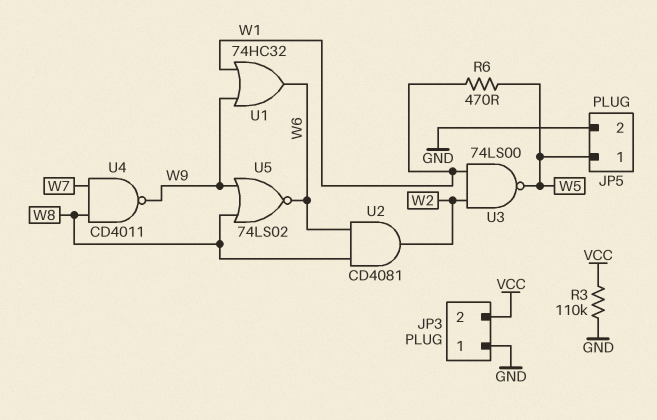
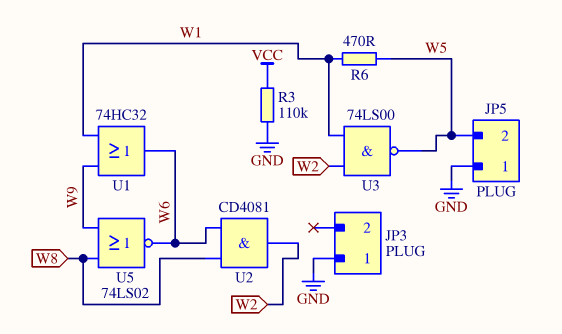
JP3 pin 2: VCC -> none
JP5 pin 1: W5 -> GND
JP5 pin 2: GND -> W5
U4: NAND CD4011 (in W7, in W8, out W9) -> none

